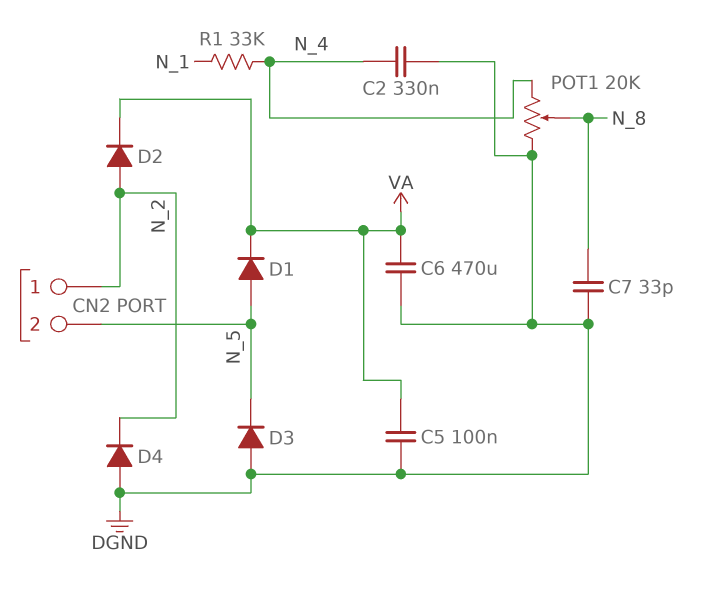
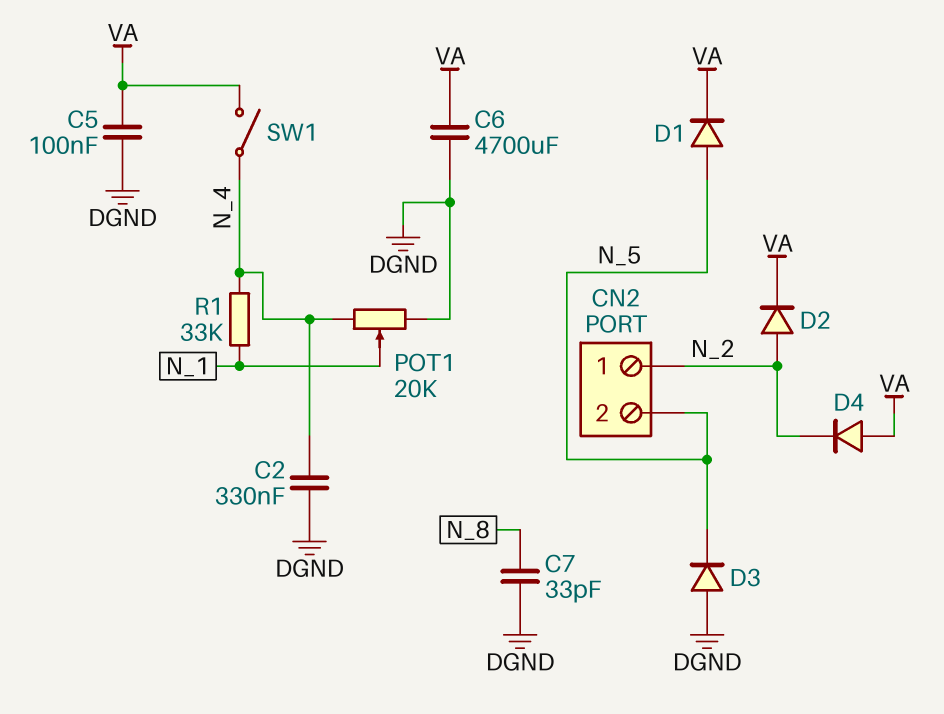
C6: 470uF (DGND, VA) -> 4700uF (DGND, VA)
D4: diode (A DGND, K N_2) -> diode (A VA, K N_2)
POT1: 20k (DGND, N_4, wiper N_8) -> 20k (DGND, N_4, wiper N_1)
SW1: none -> switch (N_4, VA)

